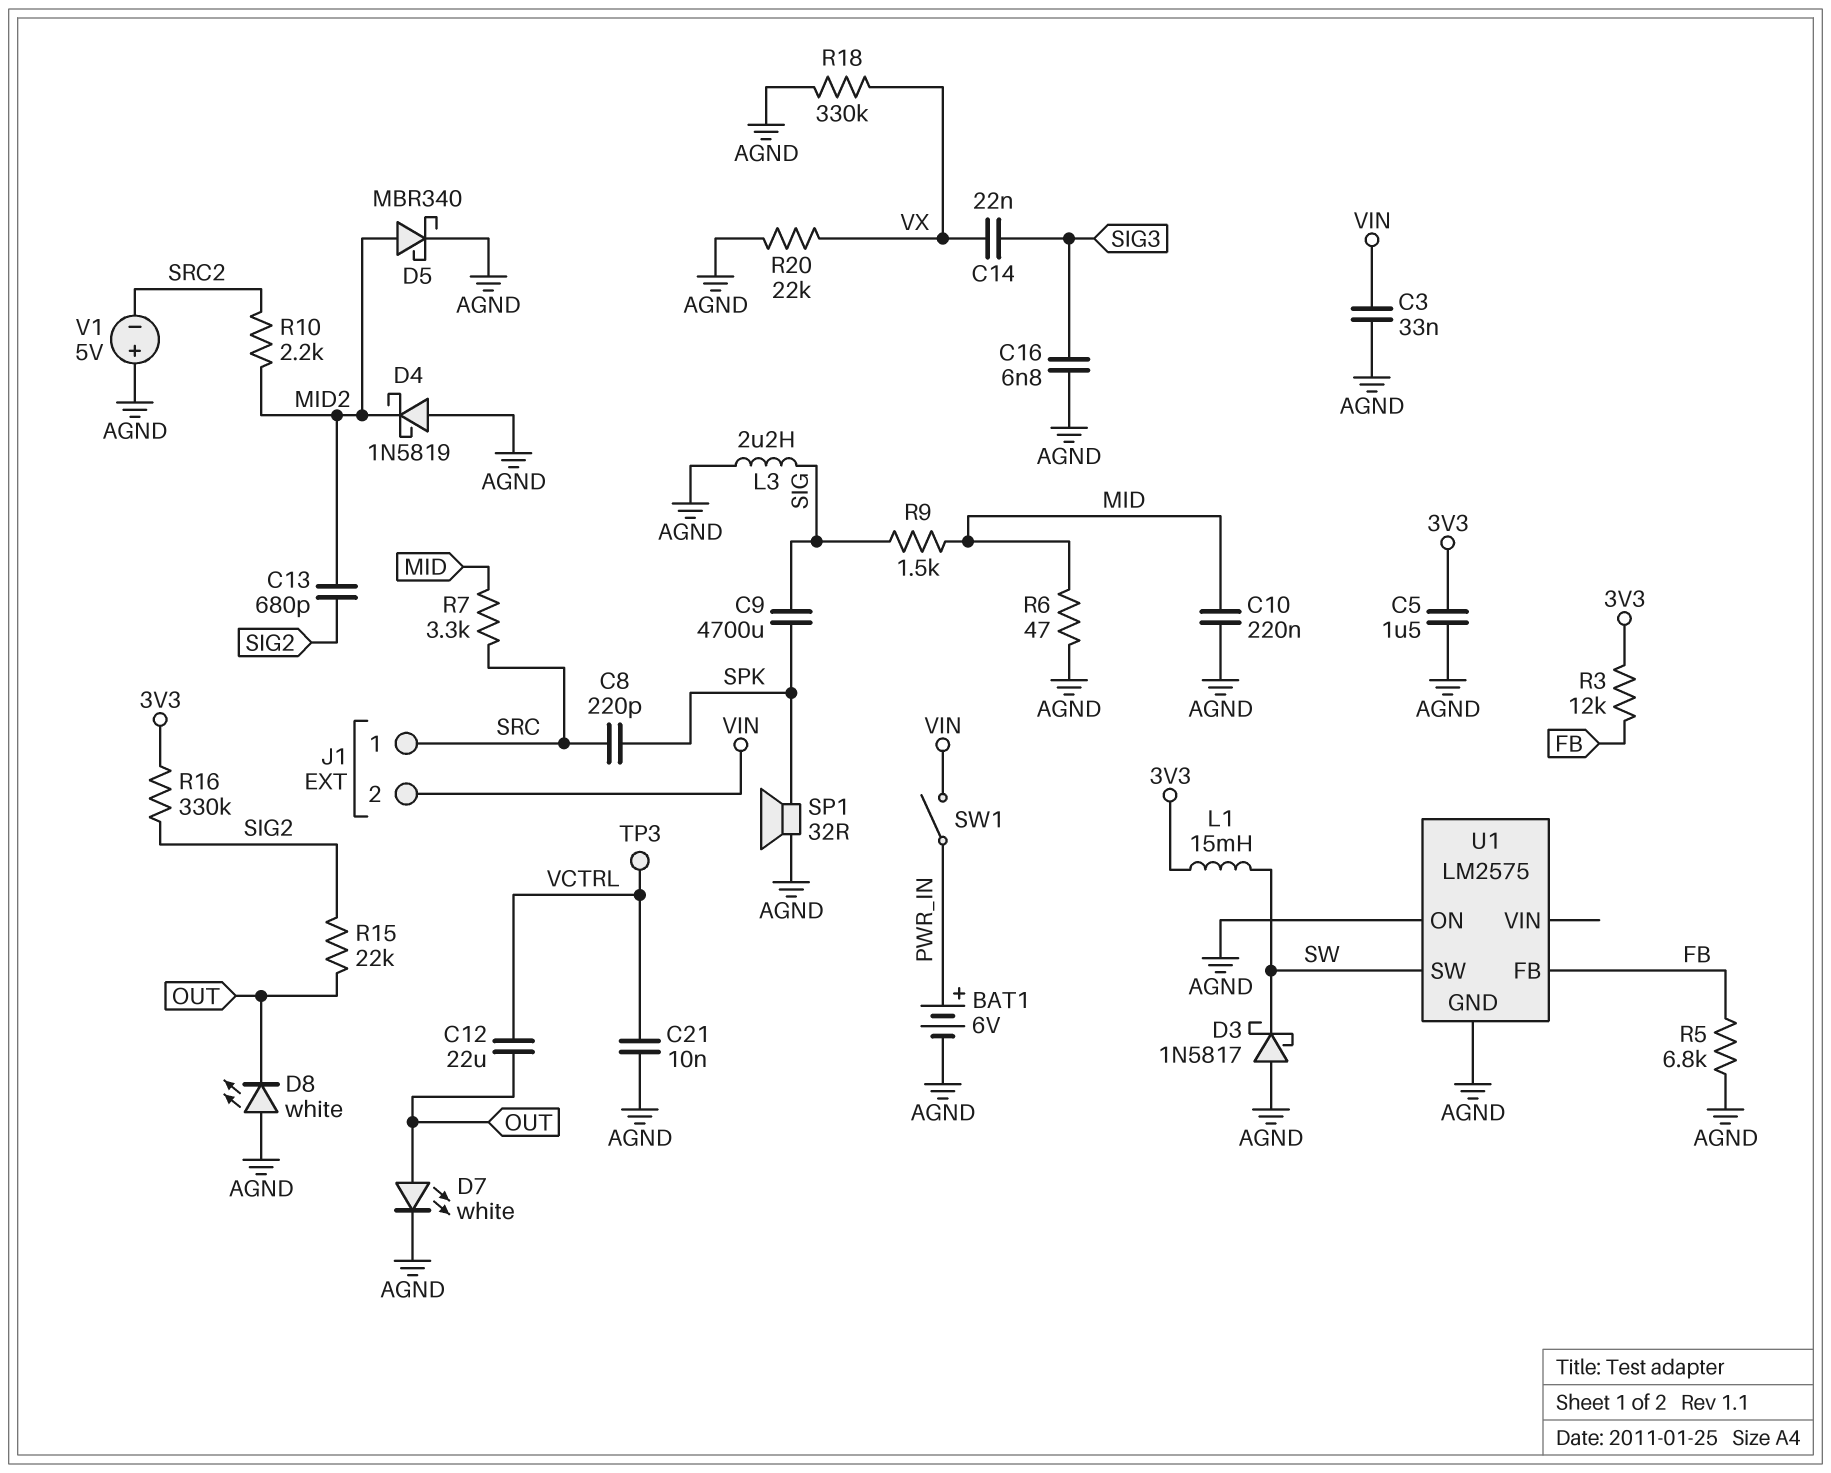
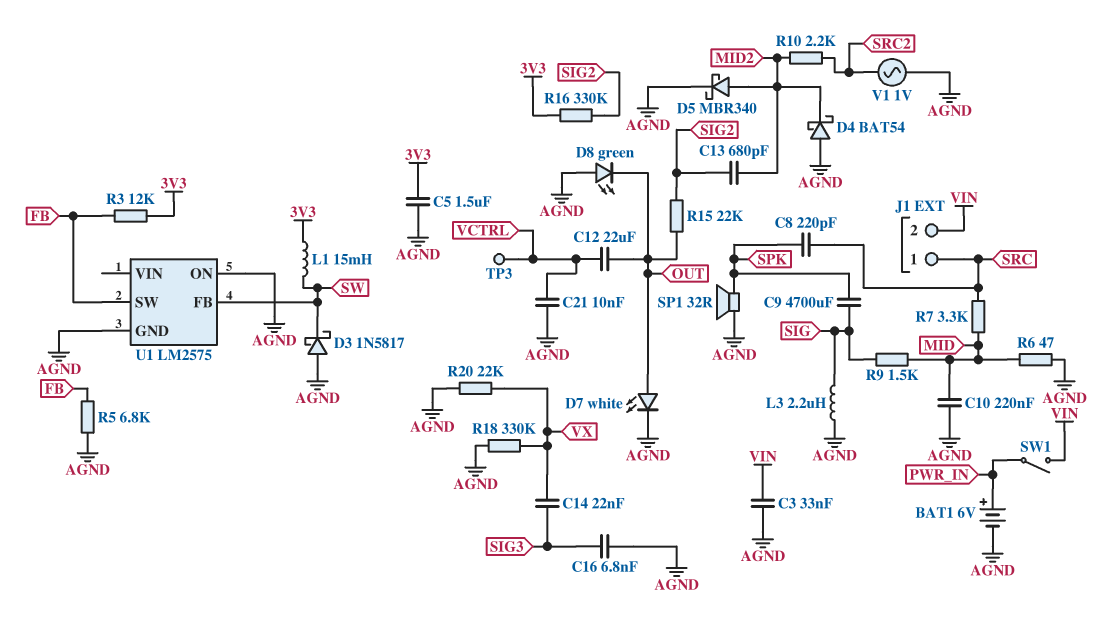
D4: schottky 1N5819 (A AGND, K MID2) -> schottky BAT54 (A AGND, K MID2)
D8: LED white (A AGND, K OUT) -> LED green (A AGND, K OUT)
U1 pin FB: FB -> SW
U1 pin SW: SW -> FB
V1: 5V (plus AGND, minus SRC2) -> AC 1V (AGND, SRC2)

